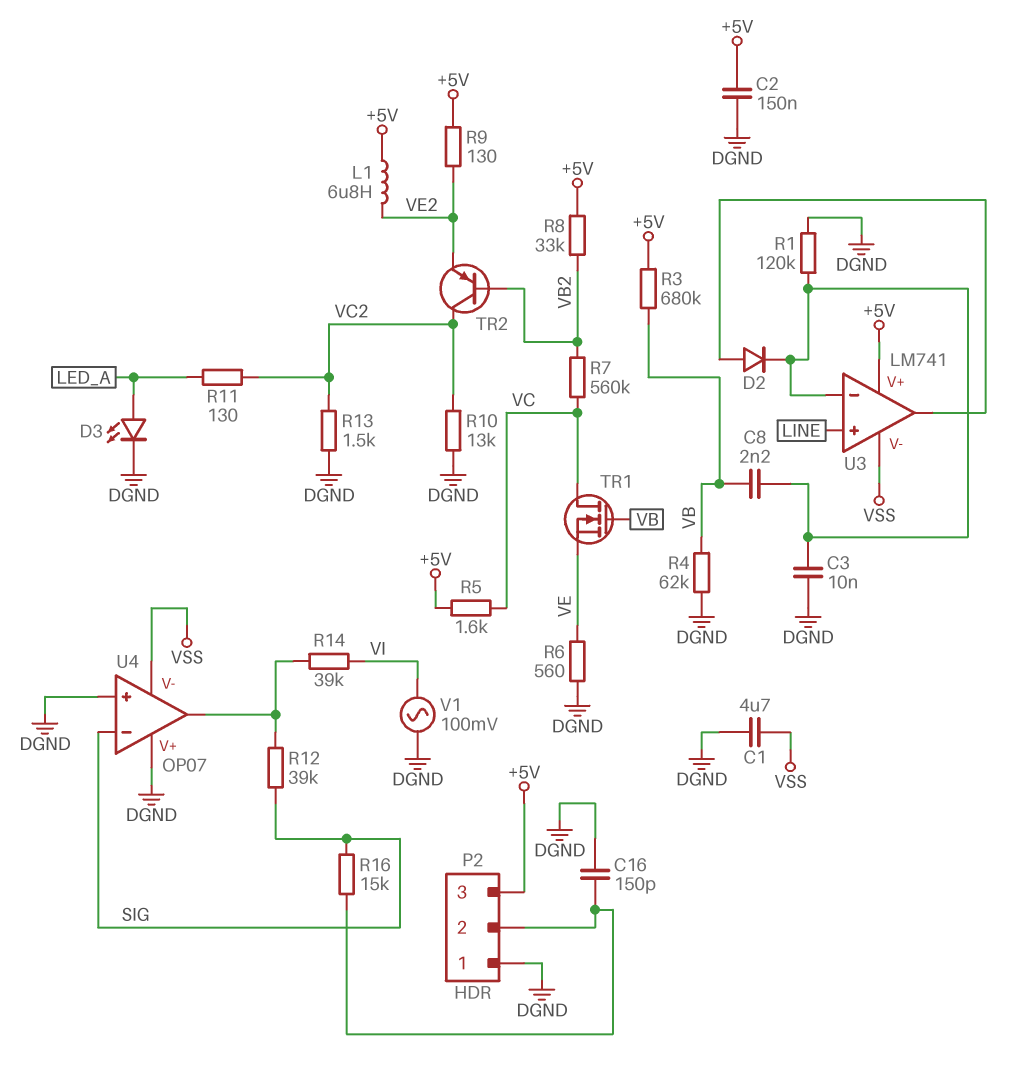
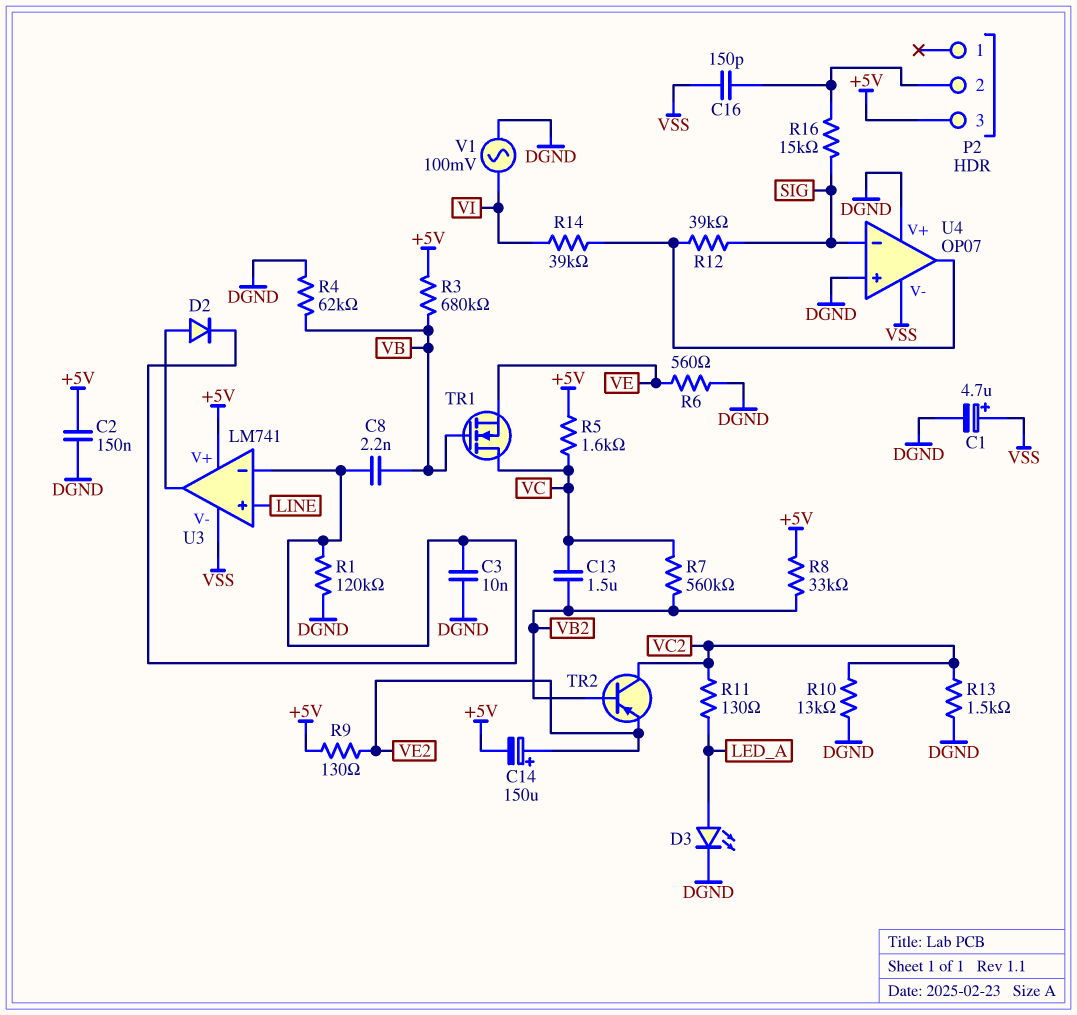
C1: 4.7uF (DGND, VSS) -> 4.7uF (plus VSS, minus DGND)
C13: none -> 1.5uF (VB2, VC)
C14: none -> 150uF (plus VE2, minus +5V)
C16: 150pF (DGND, P2/2) -> 150pF (P2/2, VSS)
L1: 6.8uH (+5V, VE2) -> none
P2 pin 1: DGND -> none

